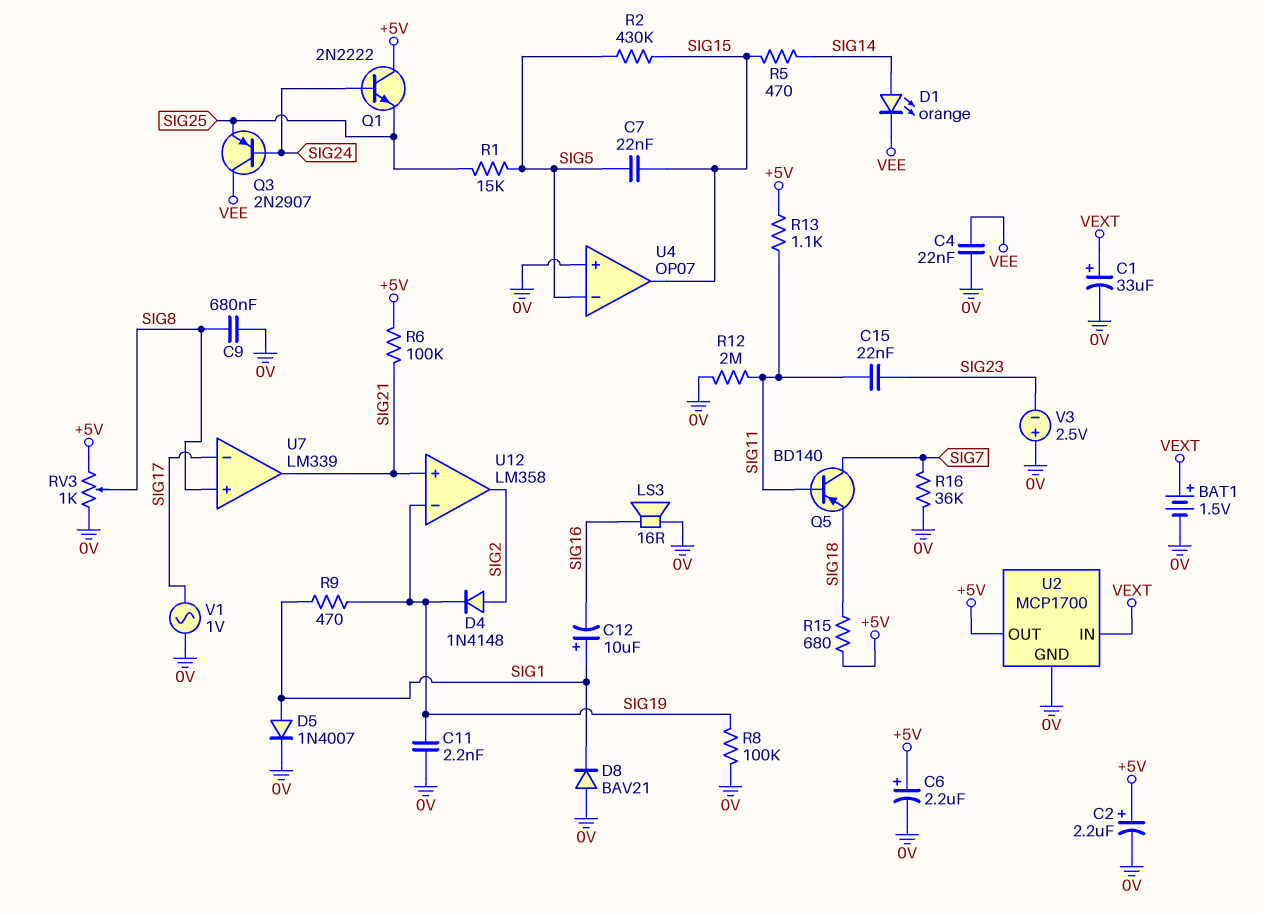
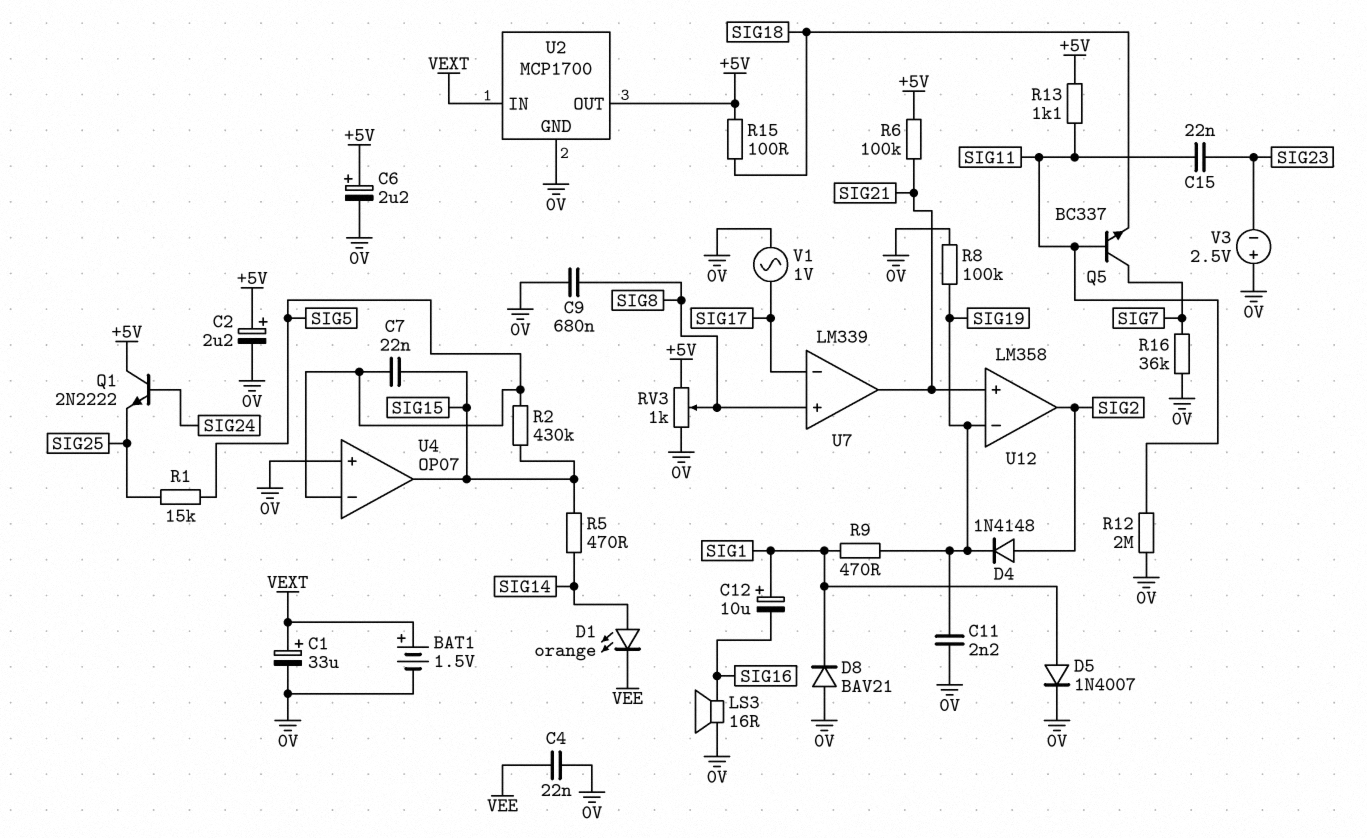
Q3: PNP 2N2907 (B SIG24, C VEE, E SIG25) -> none
Q5: PNP BD140 (B SIG11, C SIG7, E SIG18) -> NPN BC337 (B SIG11, C SIG7, E SIG18)
R15: 680 (+5V, SIG18) -> 100 (+5V, SIG18)

